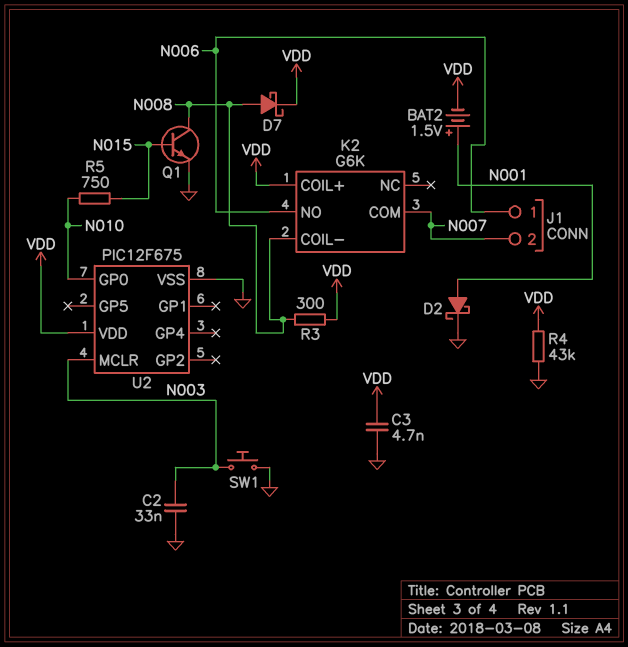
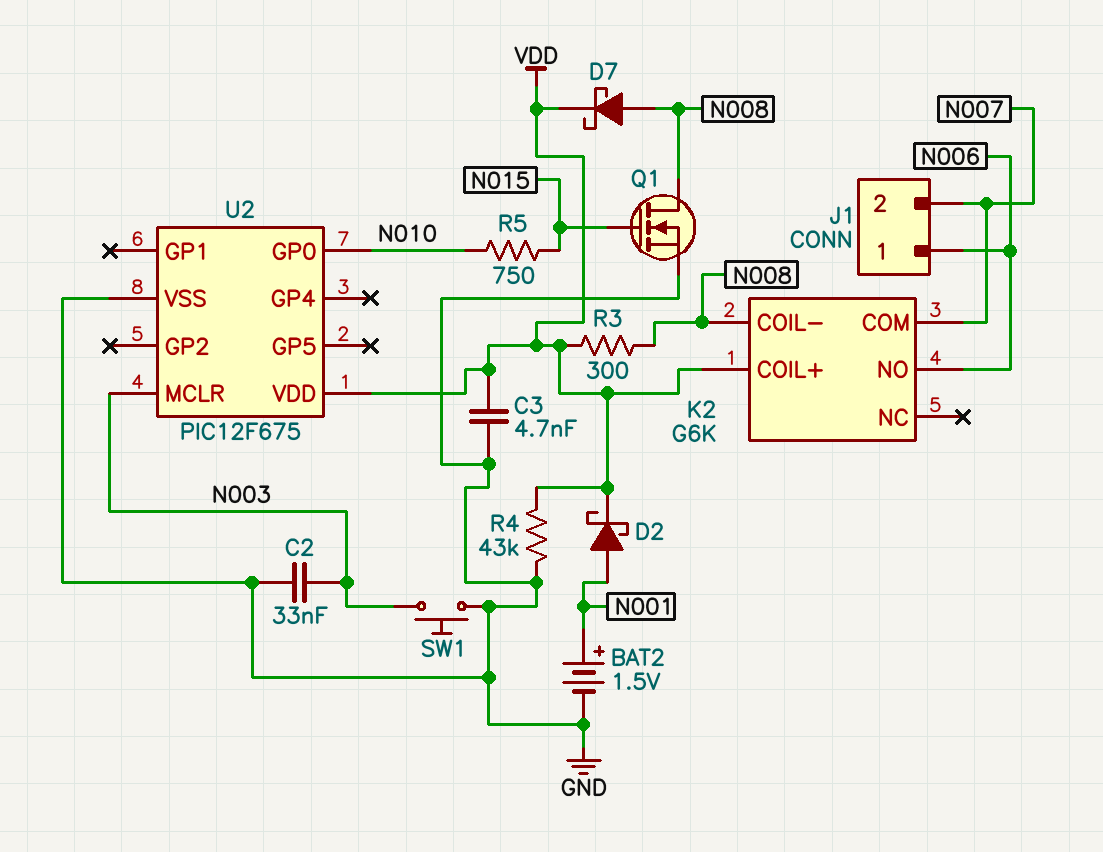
BAT2: 1.5V (plus N001, minus VDD) -> 1.5V (plus N001, minus GND)
D2: schottky (A N001, K GND) -> schottky (A N001, K VDD)
Q1: NPN (B N015, C N008, E GND) -> NMOS (G N015, D N008, S GND)

